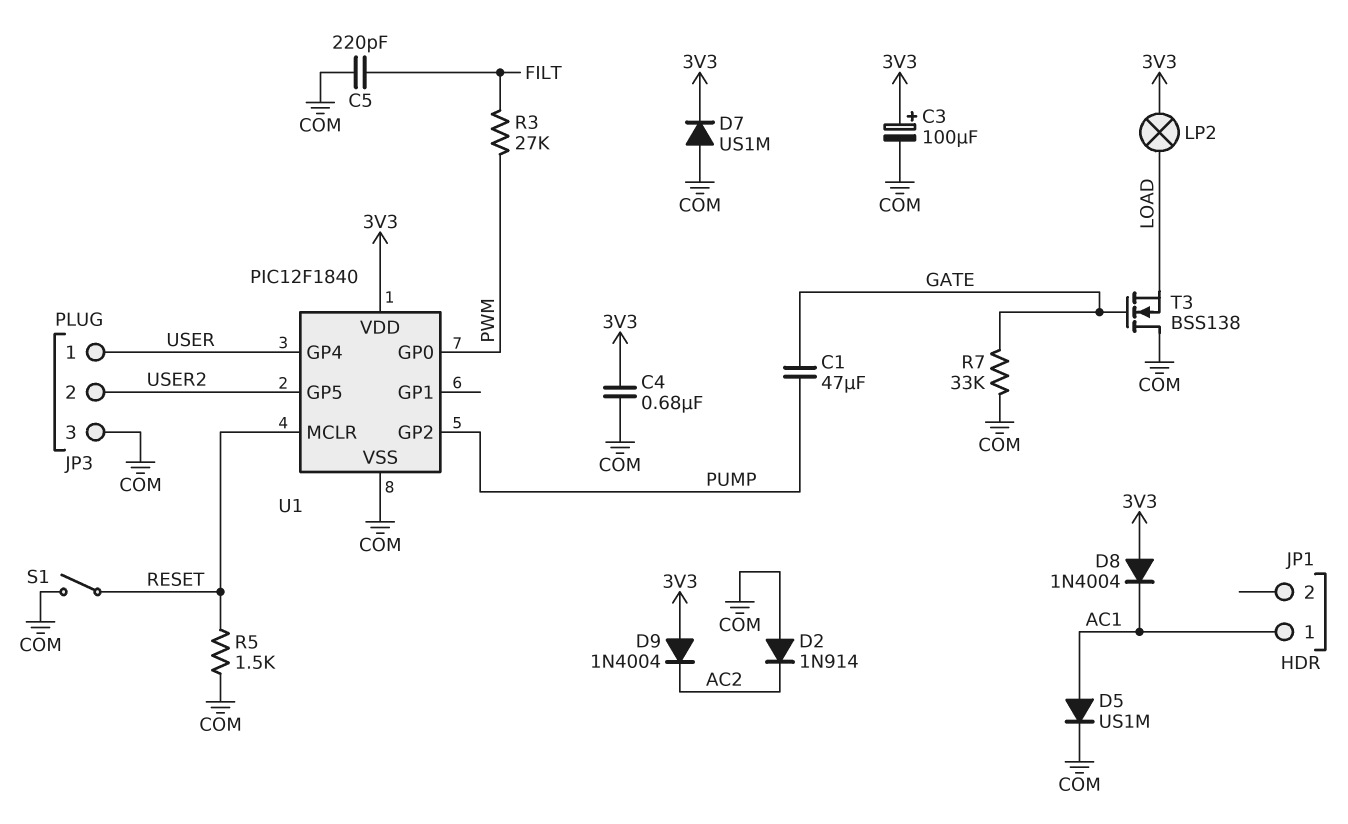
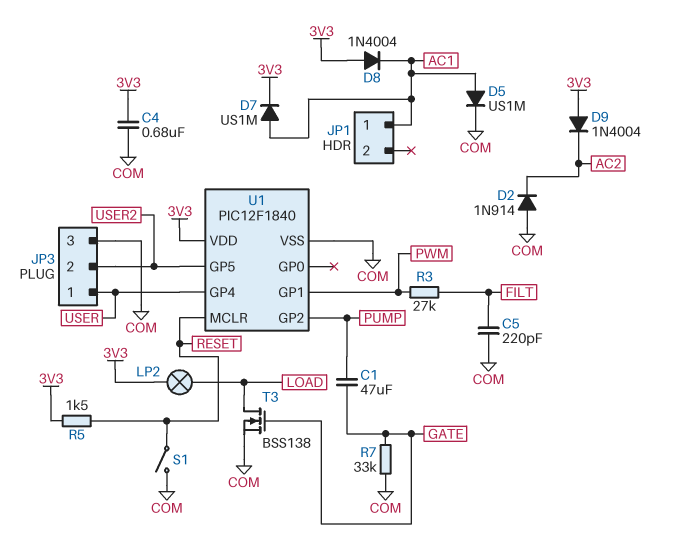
C3: 100uF (plus 3V3, minus COM) -> none
D7: diode US1M (A COM, K 3V3) -> diode US1M (A AC1, K 3V3)
R5: 1.5k (COM, RESET) -> 1.5k (3V3, RESET)
T3: NMOS BSS138 (G GATE, D COM, S LOAD) -> NMOS BSS138 (G GATE, D LOAD, S COM)
U1 pin GP0: PWM -> none
U1 pin GP1: none -> PWM

